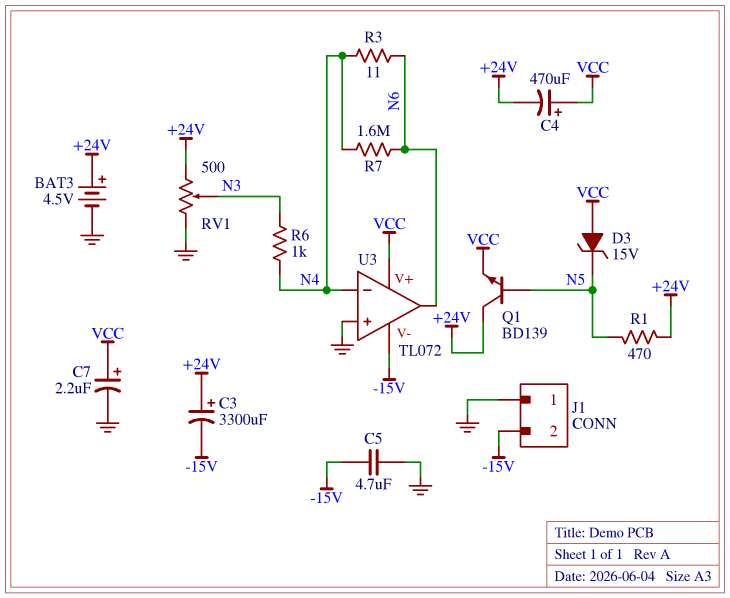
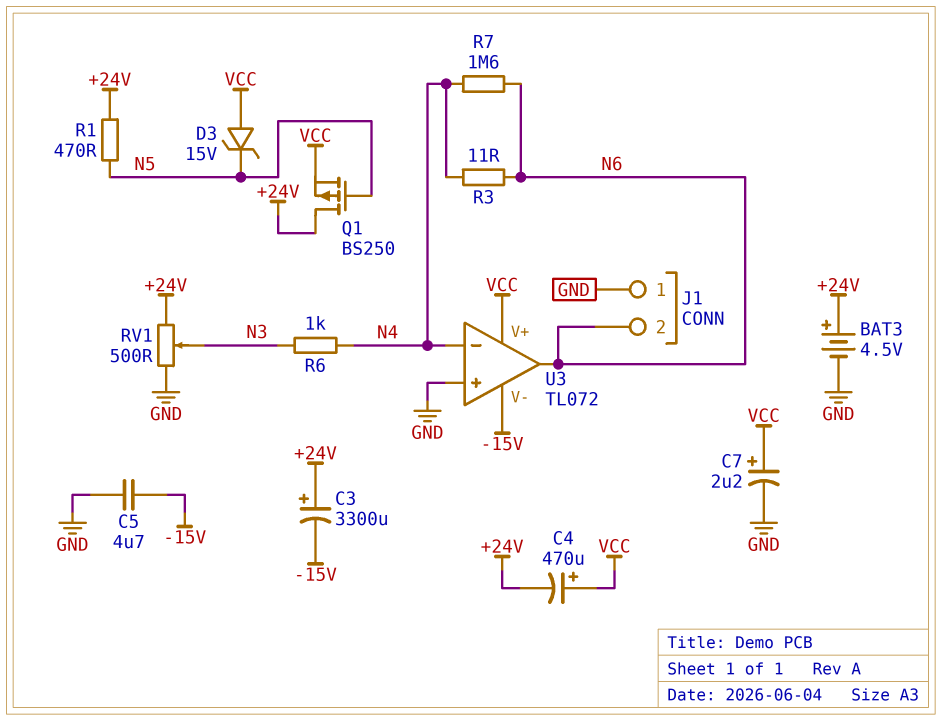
J1 pin 2: -15V -> N6
Q1: NPN BD139 (B N5, C +24V, E VCC) -> PMOS BS250 (G N5, D +24V, S VCC)

